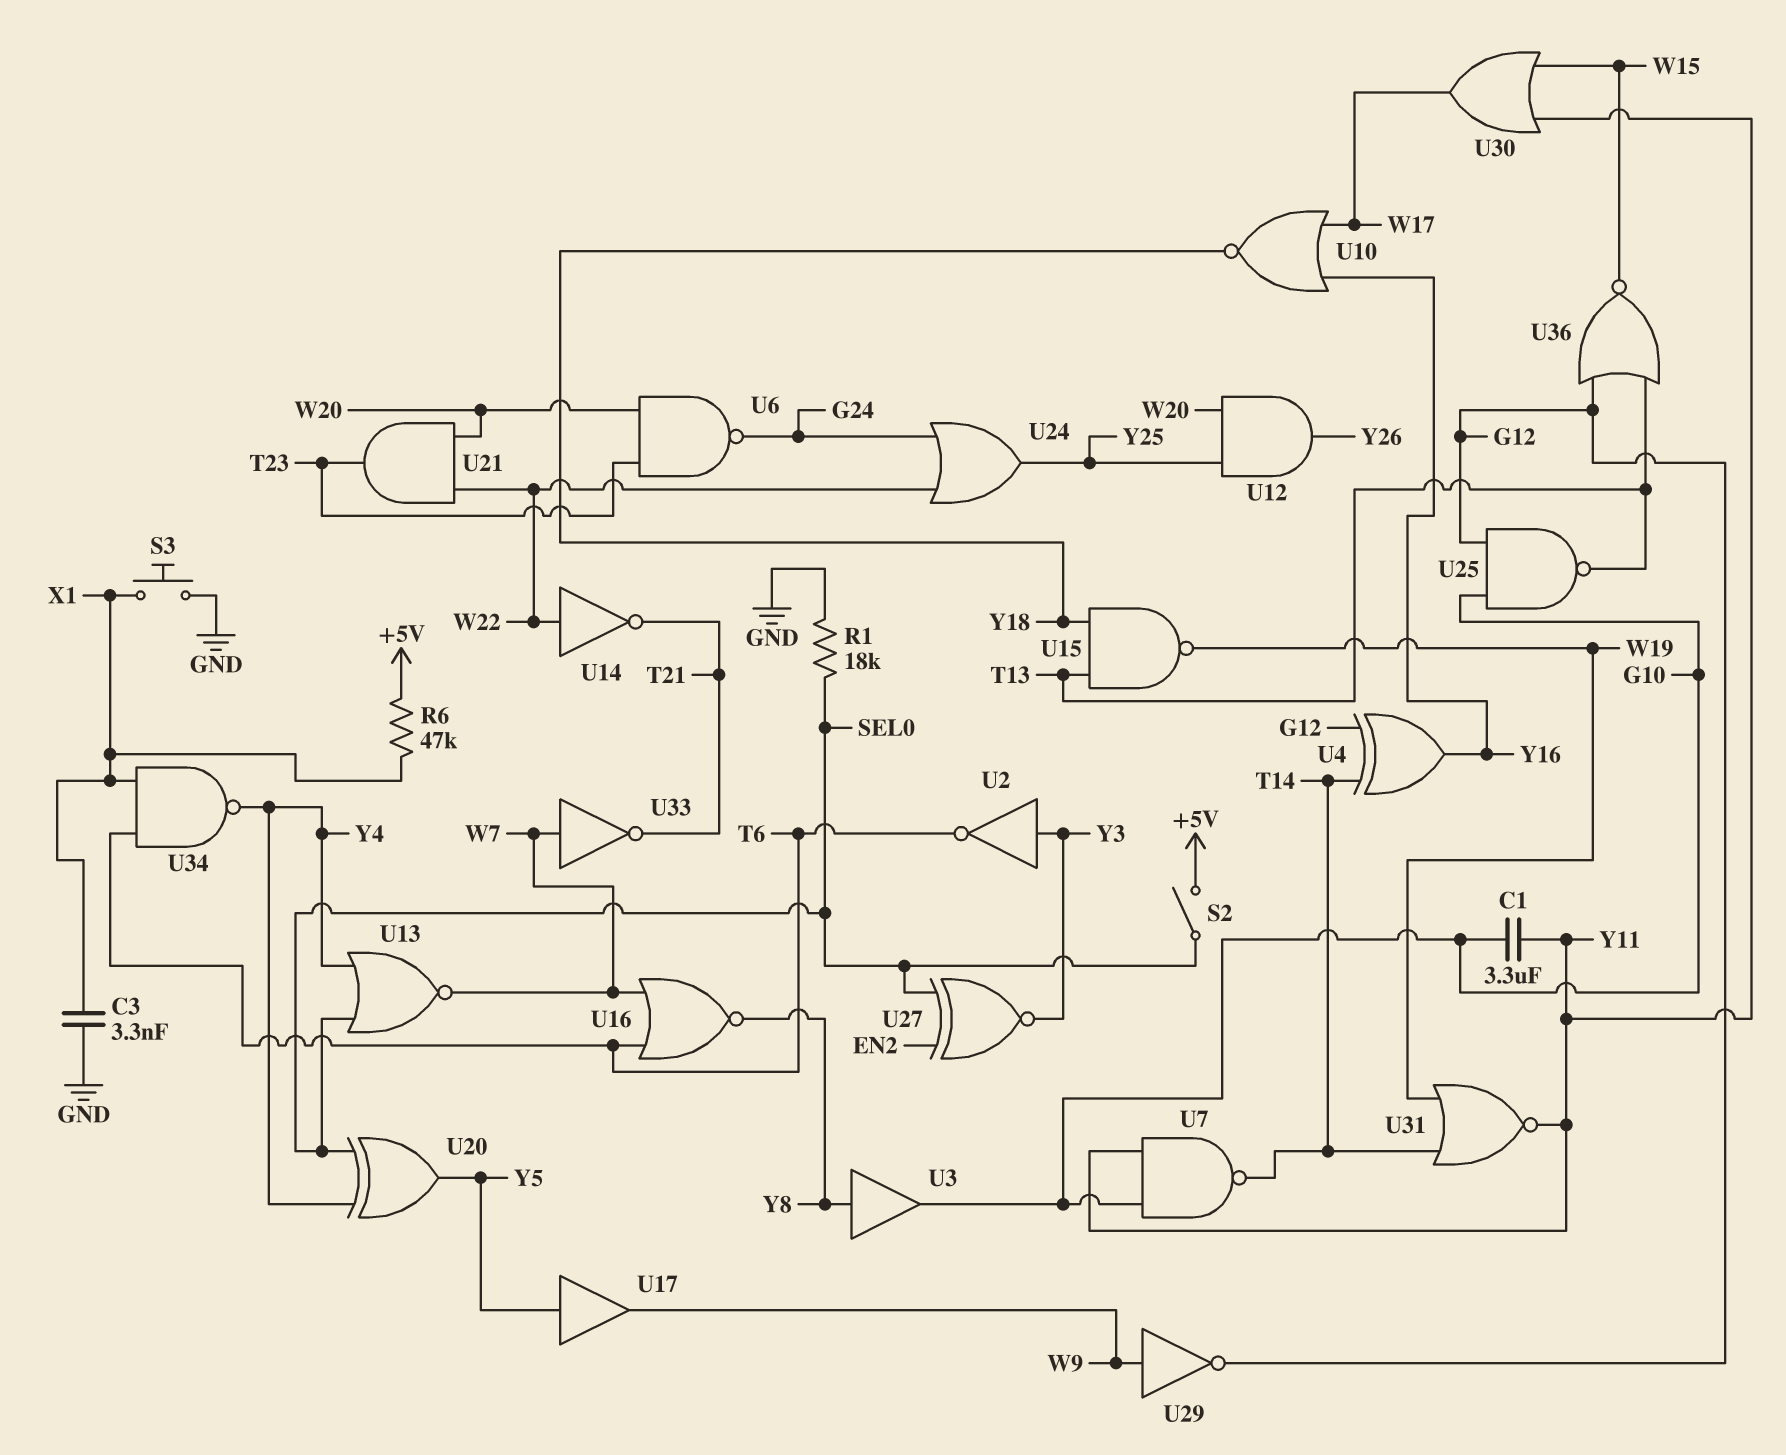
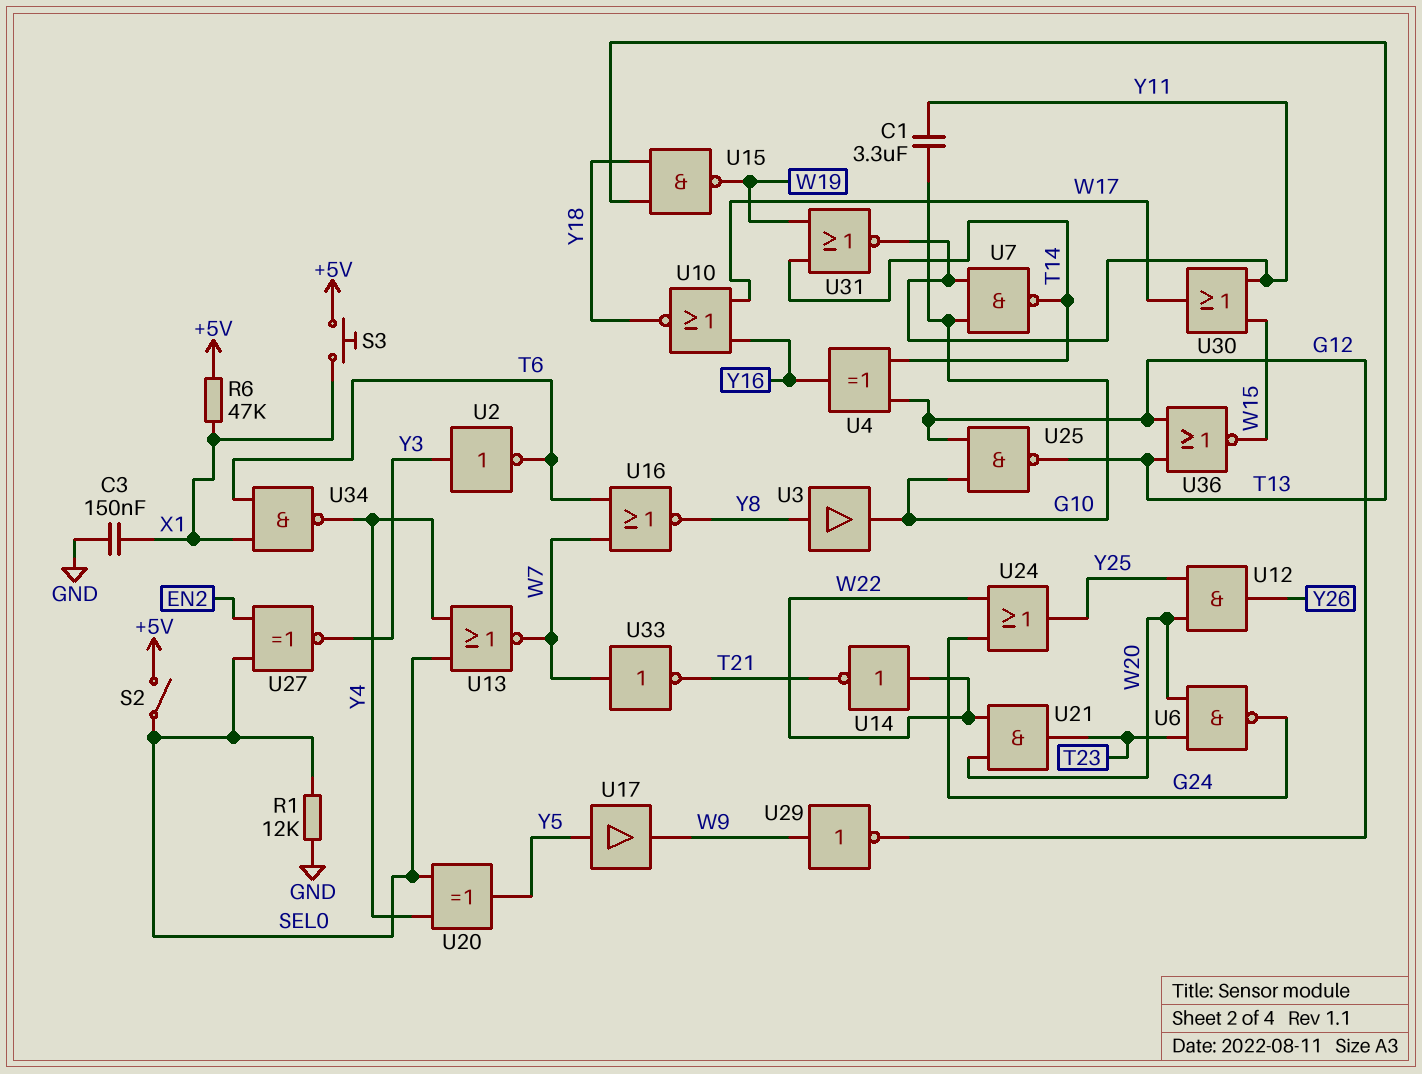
C3: 3.3nF (GND, X1) -> 150nF (GND, X1)
R1: 18k (GND, SEL0) -> 12k (GND, SEL0)
S3: button (GND, X1) -> button (+5V, X1)

